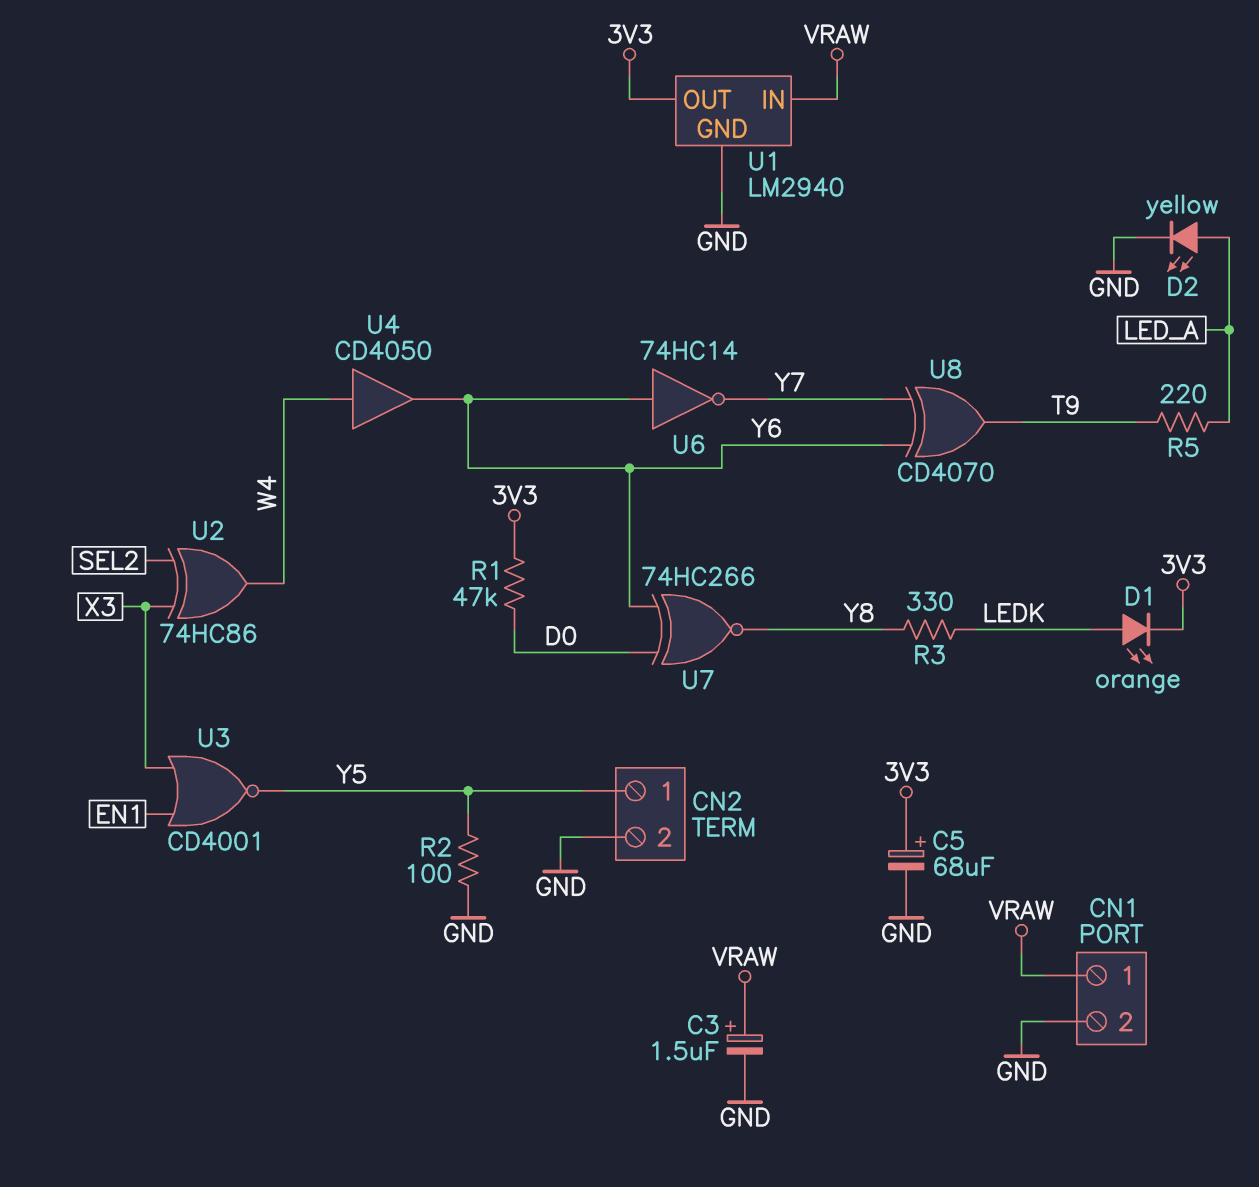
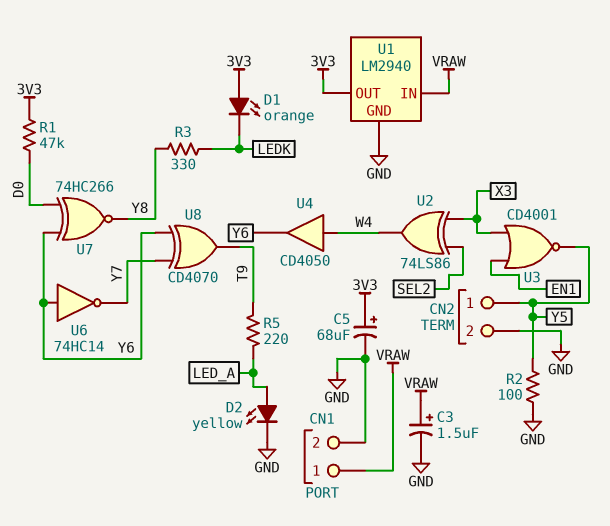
D1: LED orange (A LEDK, K 3V3) -> LED orange (A 3V3, K LEDK)
U2: XOR 74HC86 (in SEL2, in X3, out W4) -> XOR 74LS86 (in SEL2, in X3, out W4)

